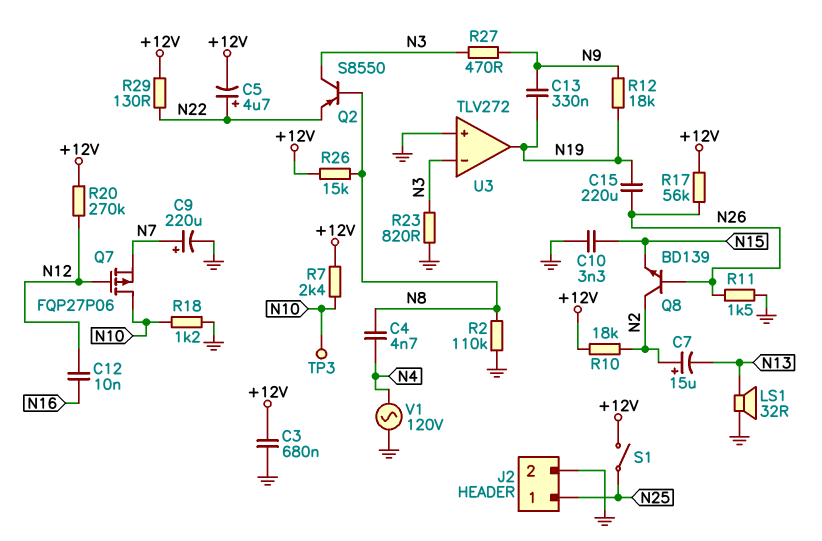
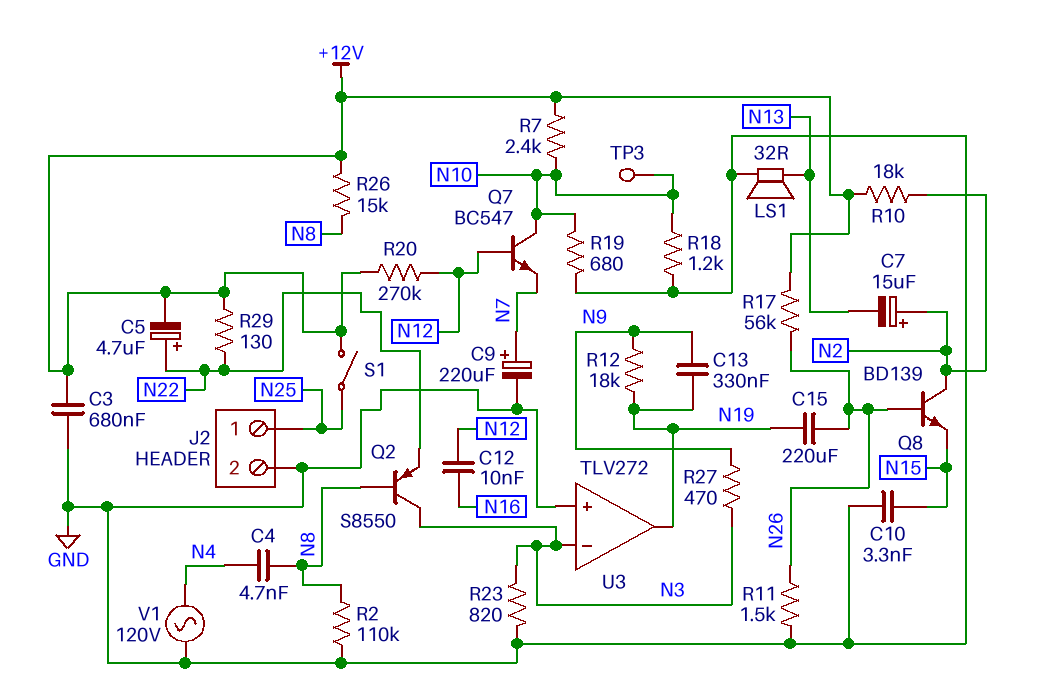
Q7: PMOS FQP27P06 (G N12, D N10, S N7) -> NPN BC547 (B N12, C N10, E N7)
R19: none -> 680 (GND, N10)

